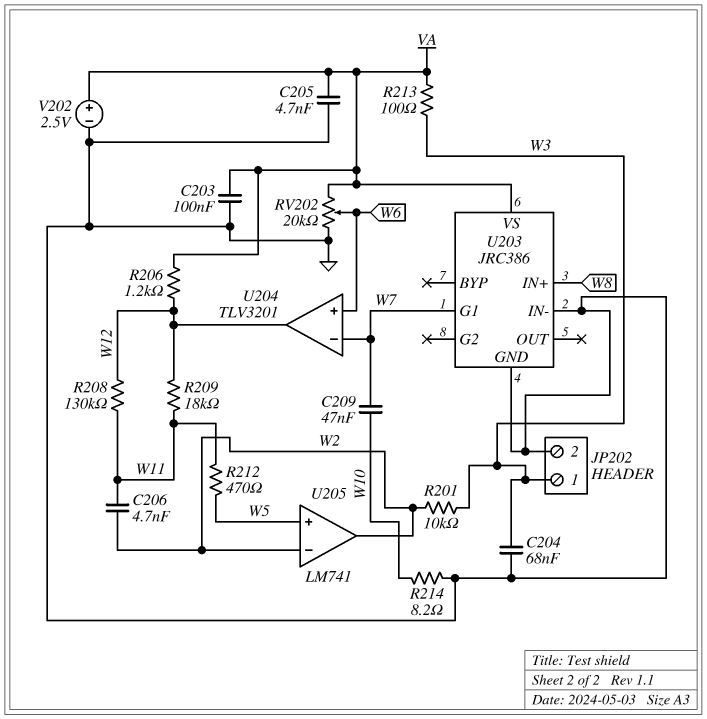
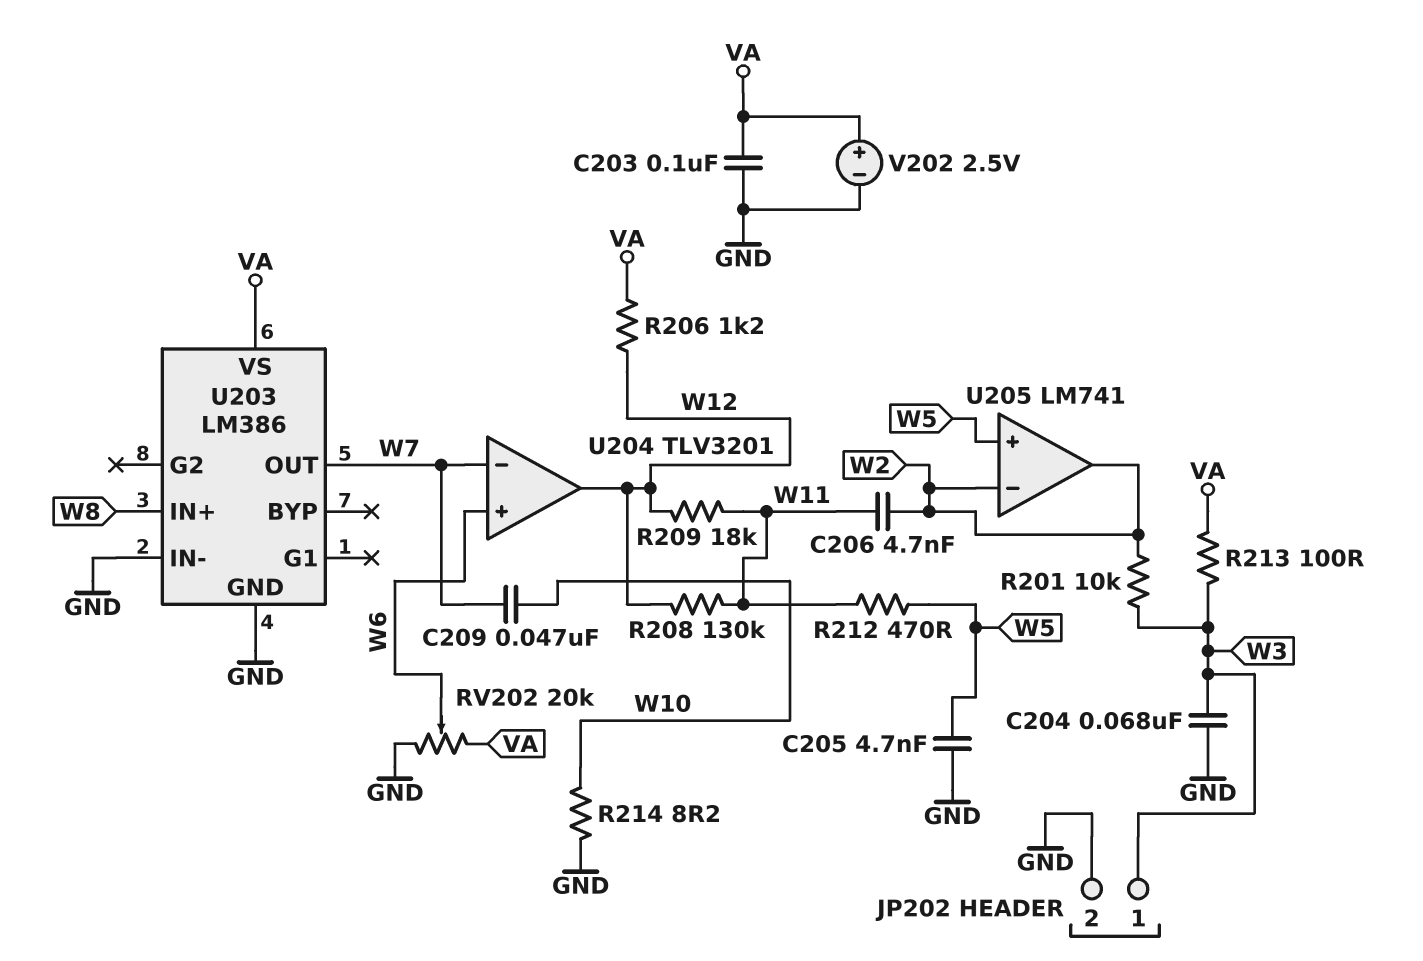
C205: 4.7nF (GND, VA) -> 4.7nF (GND, W5)
U203: JRC386 -> LM386
U203 pin G1: W7 -> none
U203 pin OUT: none -> W7

